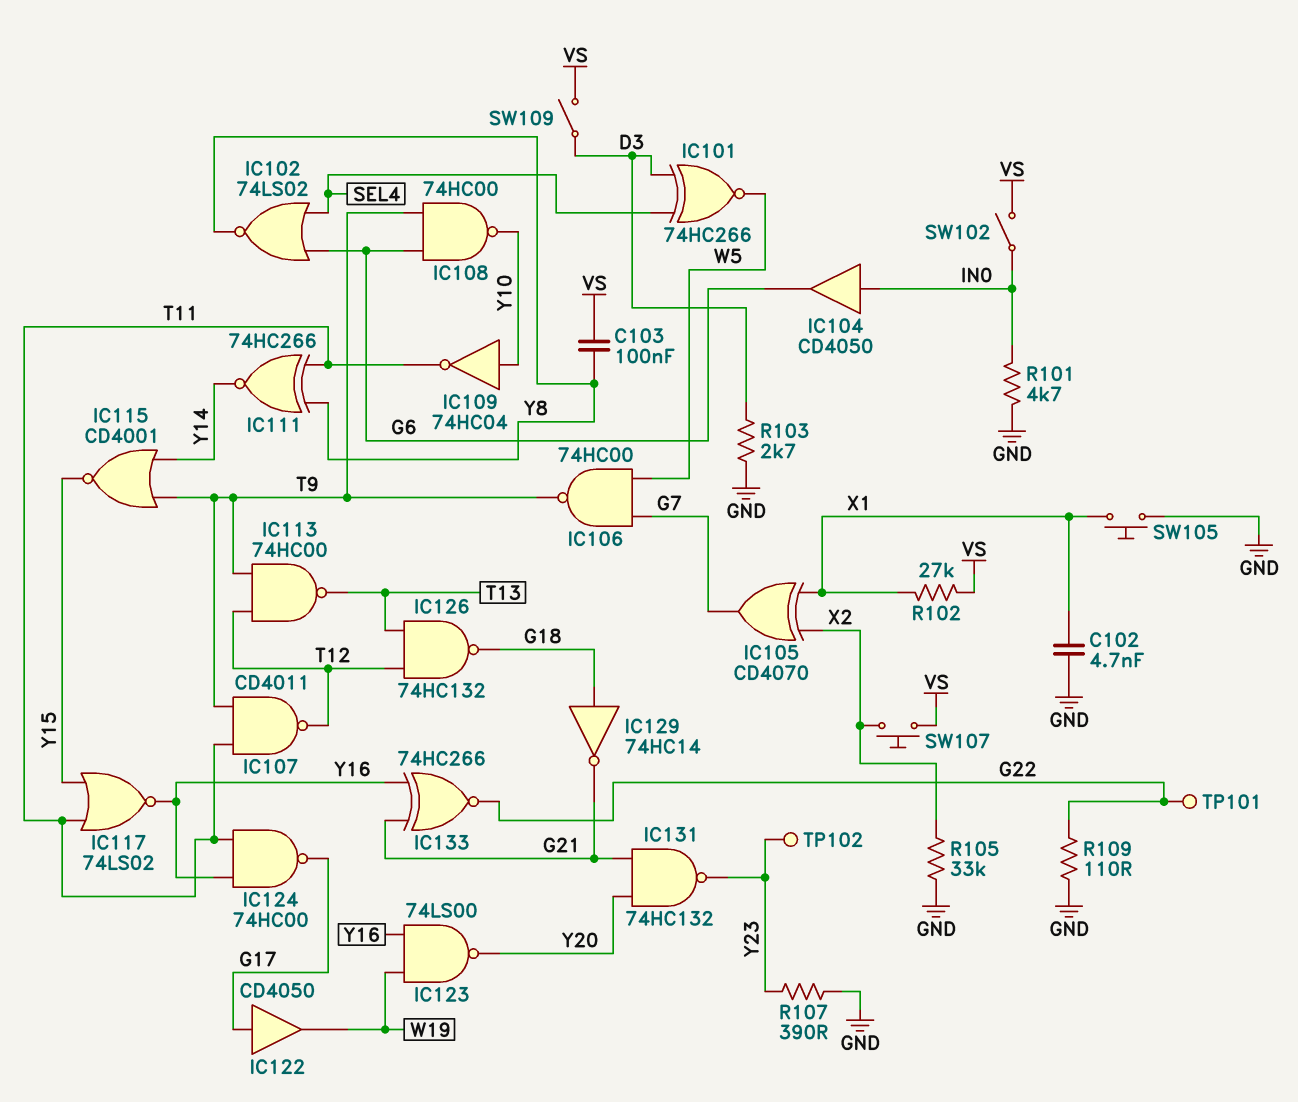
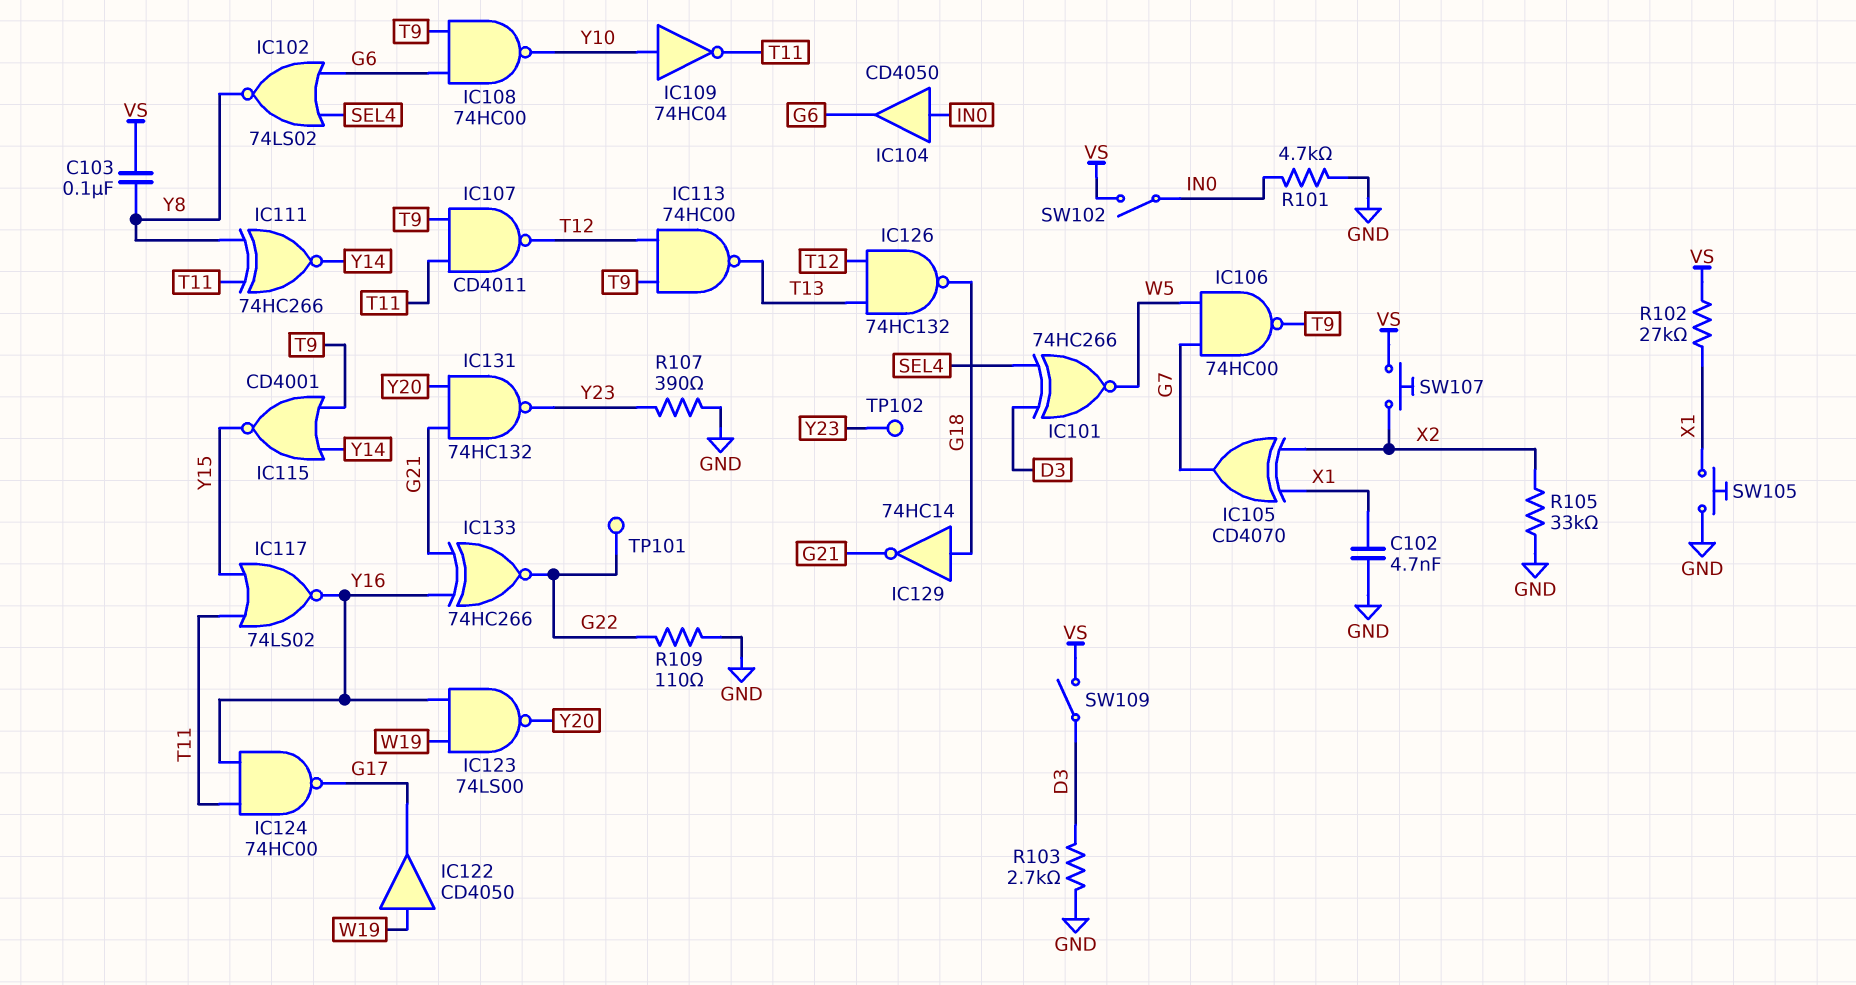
IC122: buffer CD4050 (in G17, out W19) -> buffer CD4050 (in W19, out G17)

